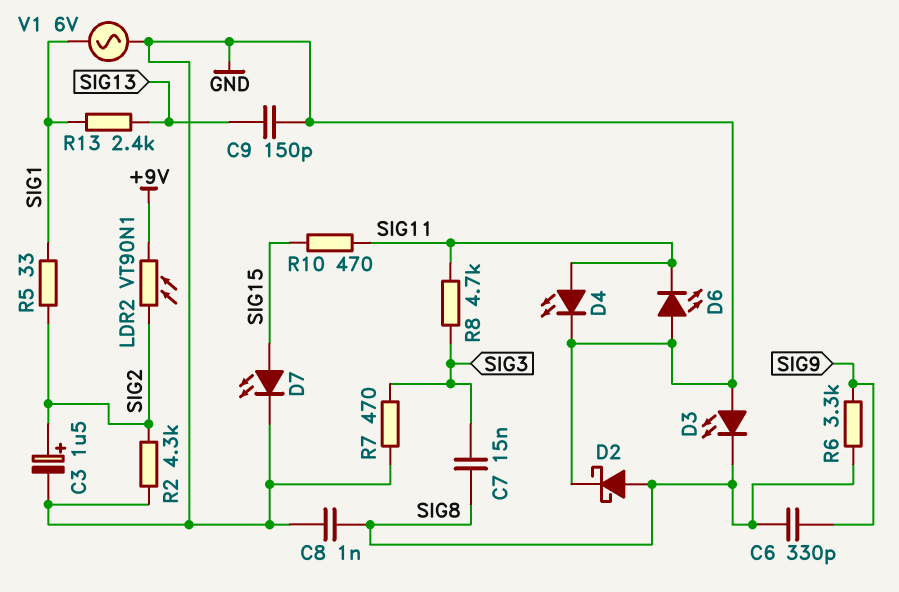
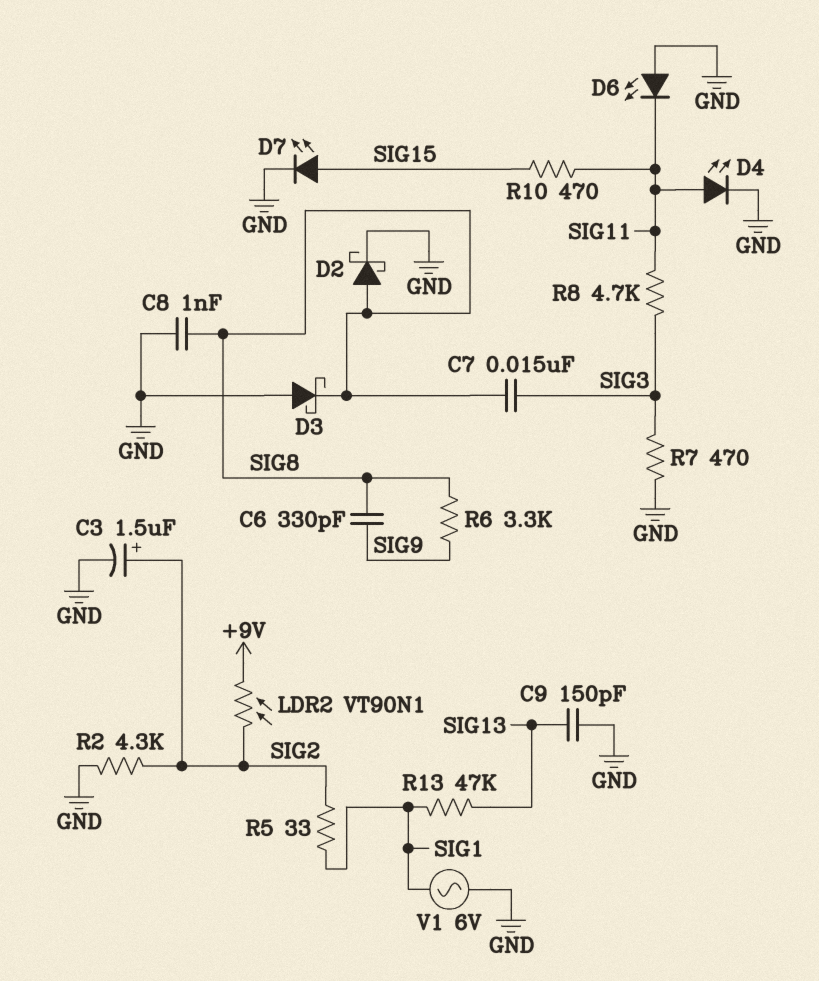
D3: LED (A GND, K SIG8) -> schottky (A GND, K SIG8)
R13: 2.4k (SIG1, SIG13) -> 47k (SIG1, SIG13)

